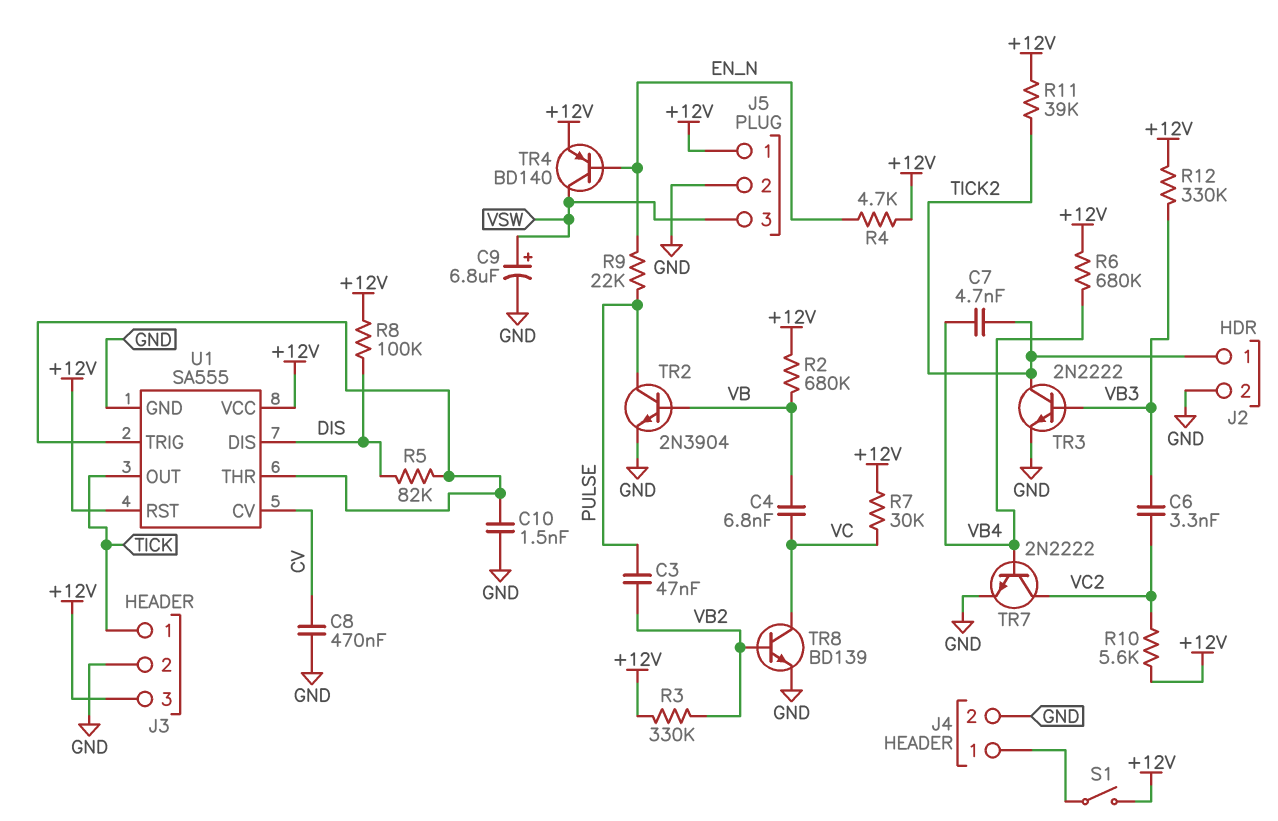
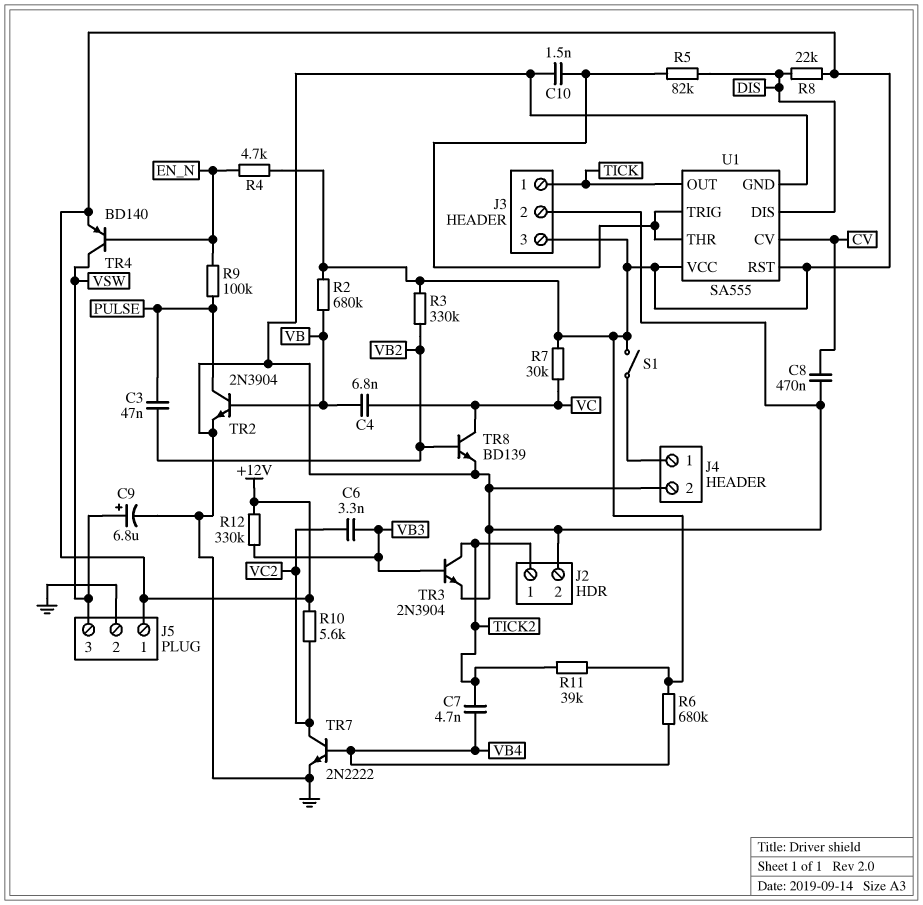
R8: 100k (+12V, DIS) -> 22k (+12V, DIS)
R9: 22k (EN_N, PULSE) -> 100k (EN_N, PULSE)
TR3: NPN 2N2222 (B VB3, C TICK2, E GND) -> NPN 2N3904 (B VB3, C TICK2, E GND)

